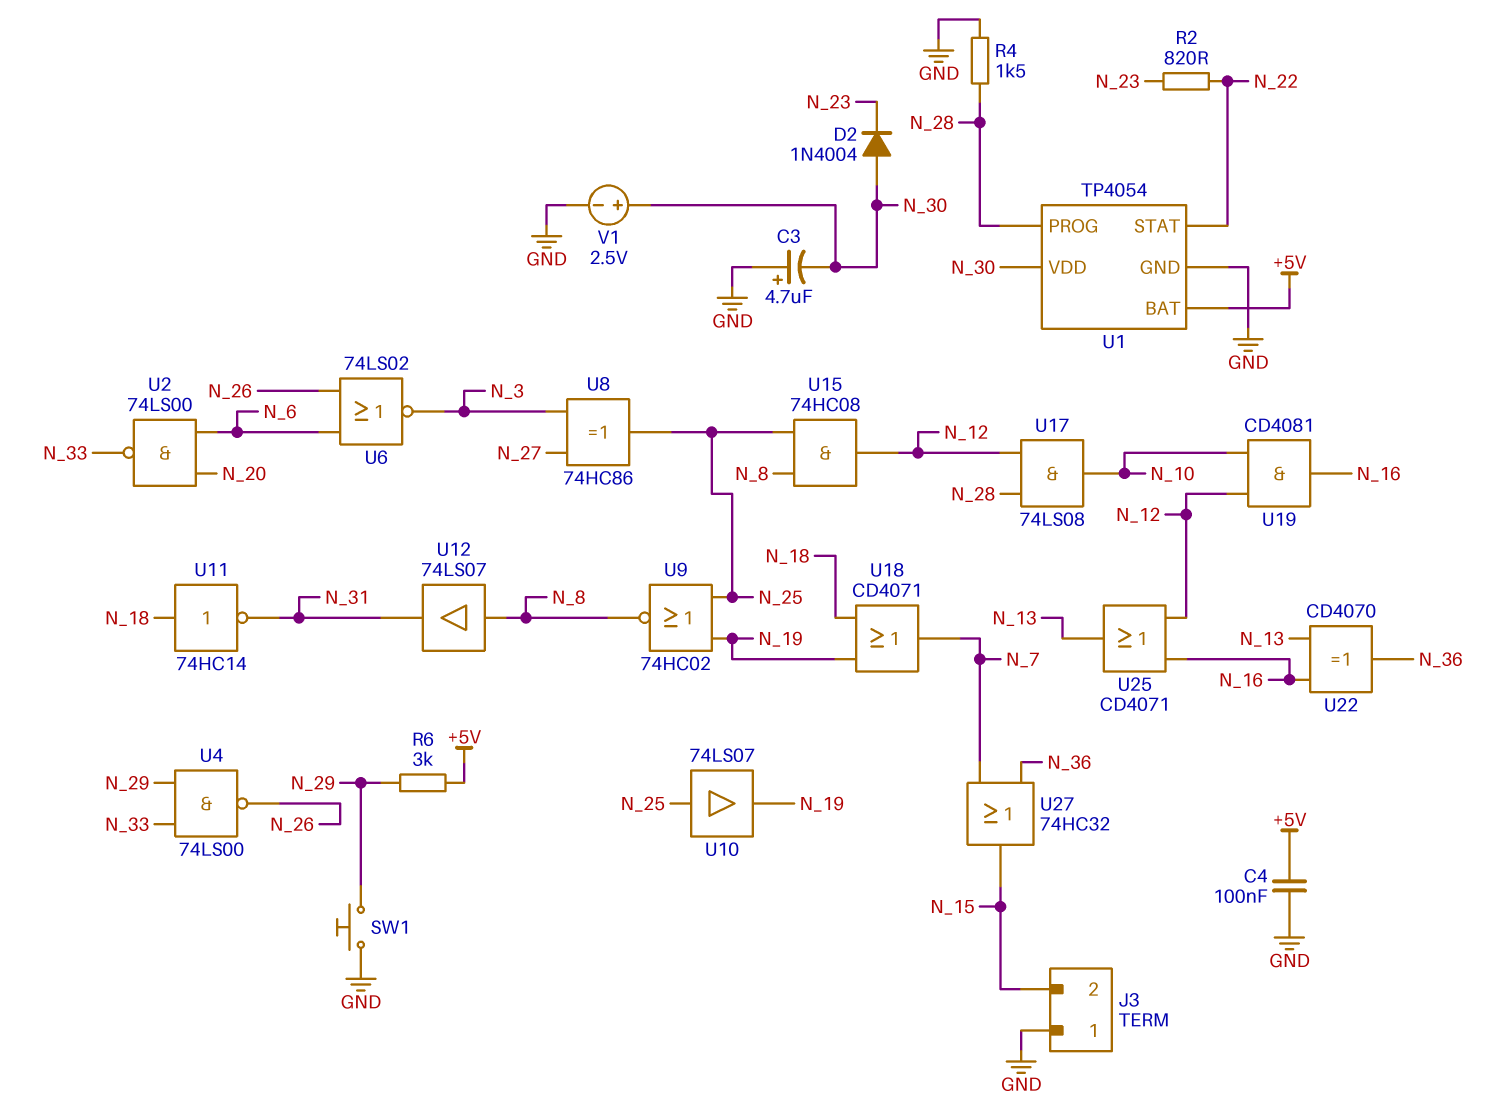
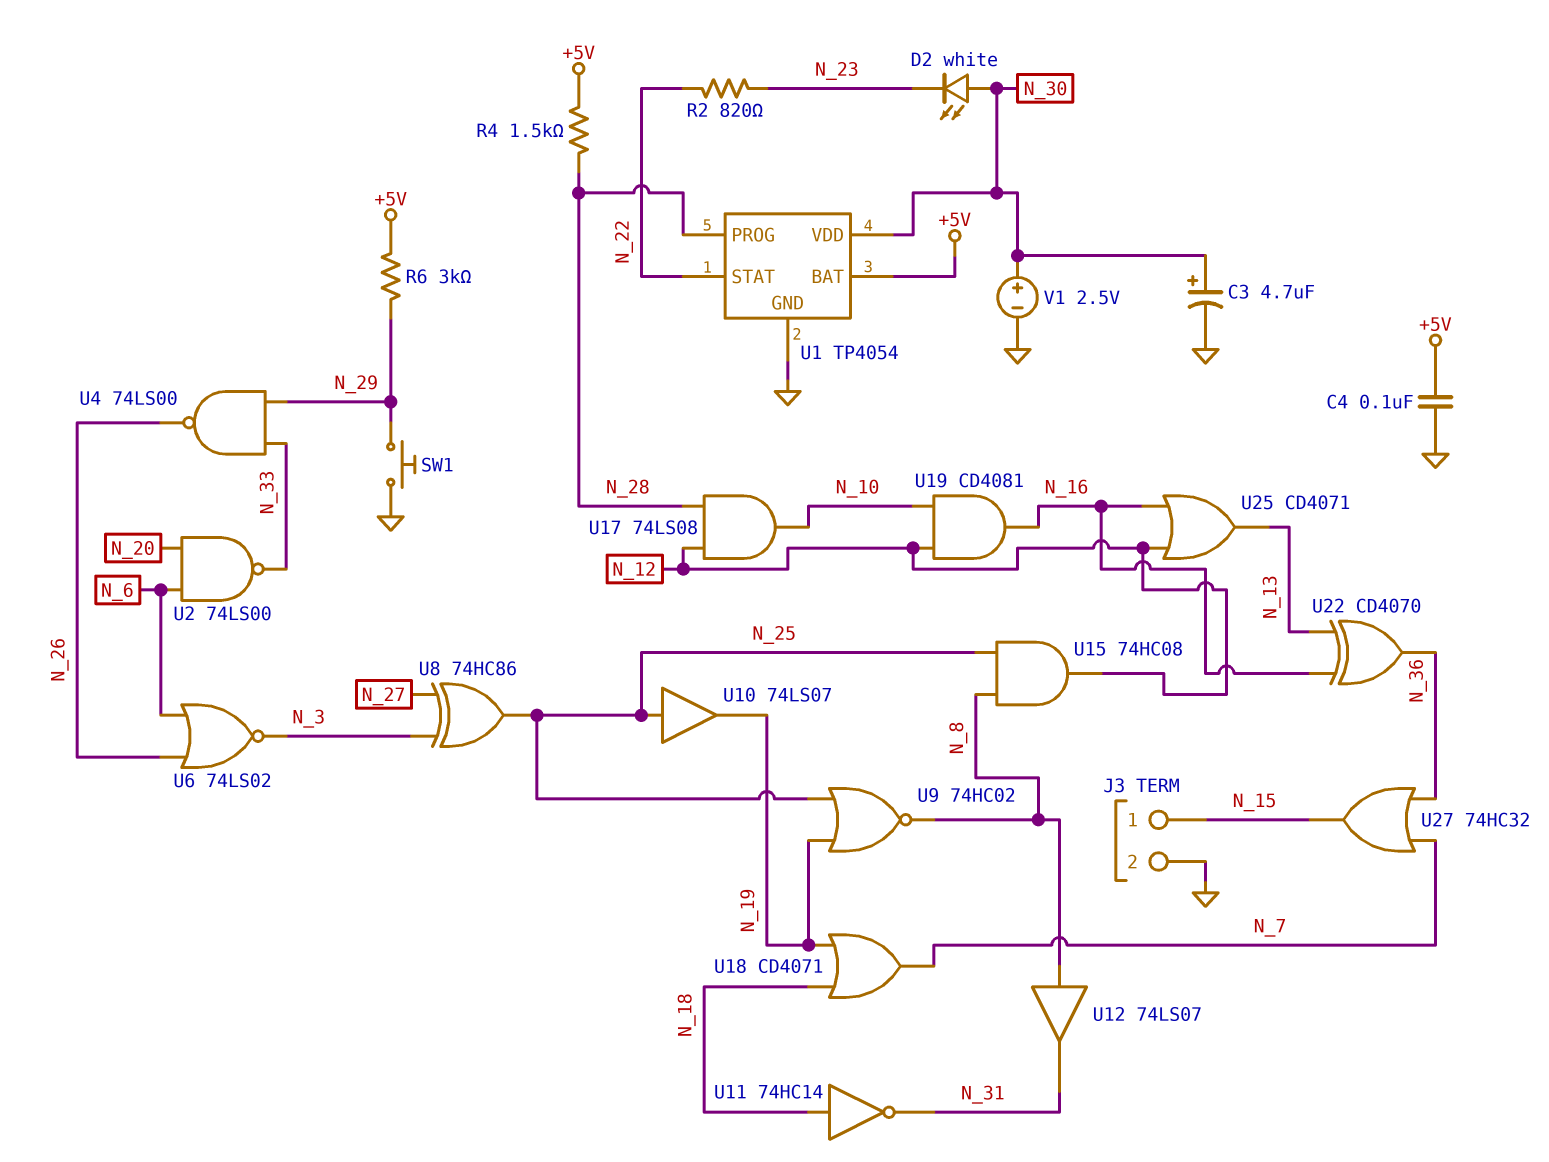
C3: 4.7uF (plus GND, minus N_30) -> 4.7uF (plus N_30, minus GND)
D2: diode 1N4004 (A N_30, K N_23) -> LED white (A N_30, K N_23)
J3 pin 1: GND -> N_15
J3 pin 2: N_15 -> GND
R4: 1.5k (GND, N_28) -> 1.5k (+5V, N_28)

